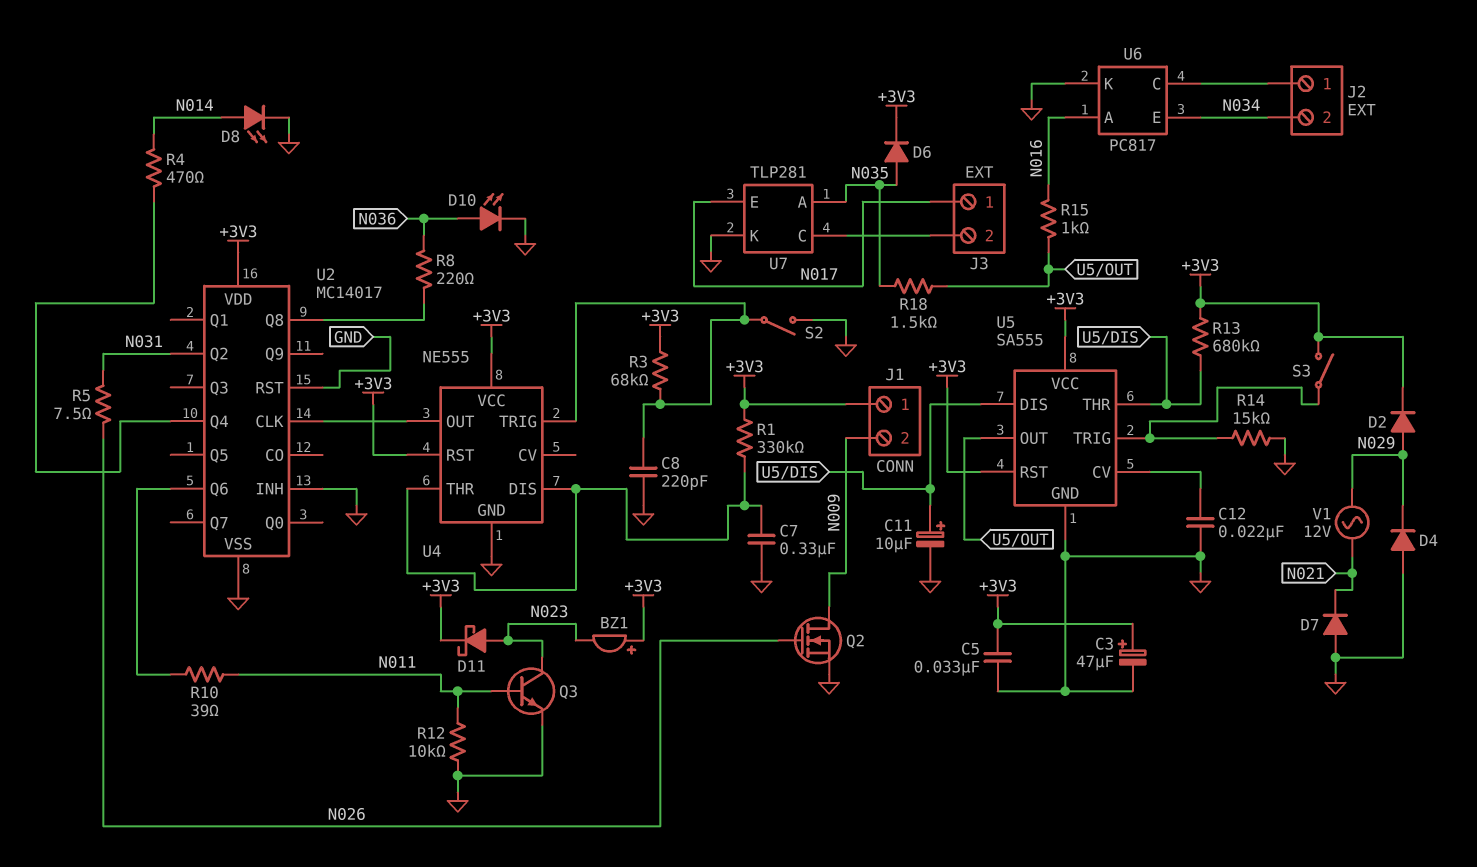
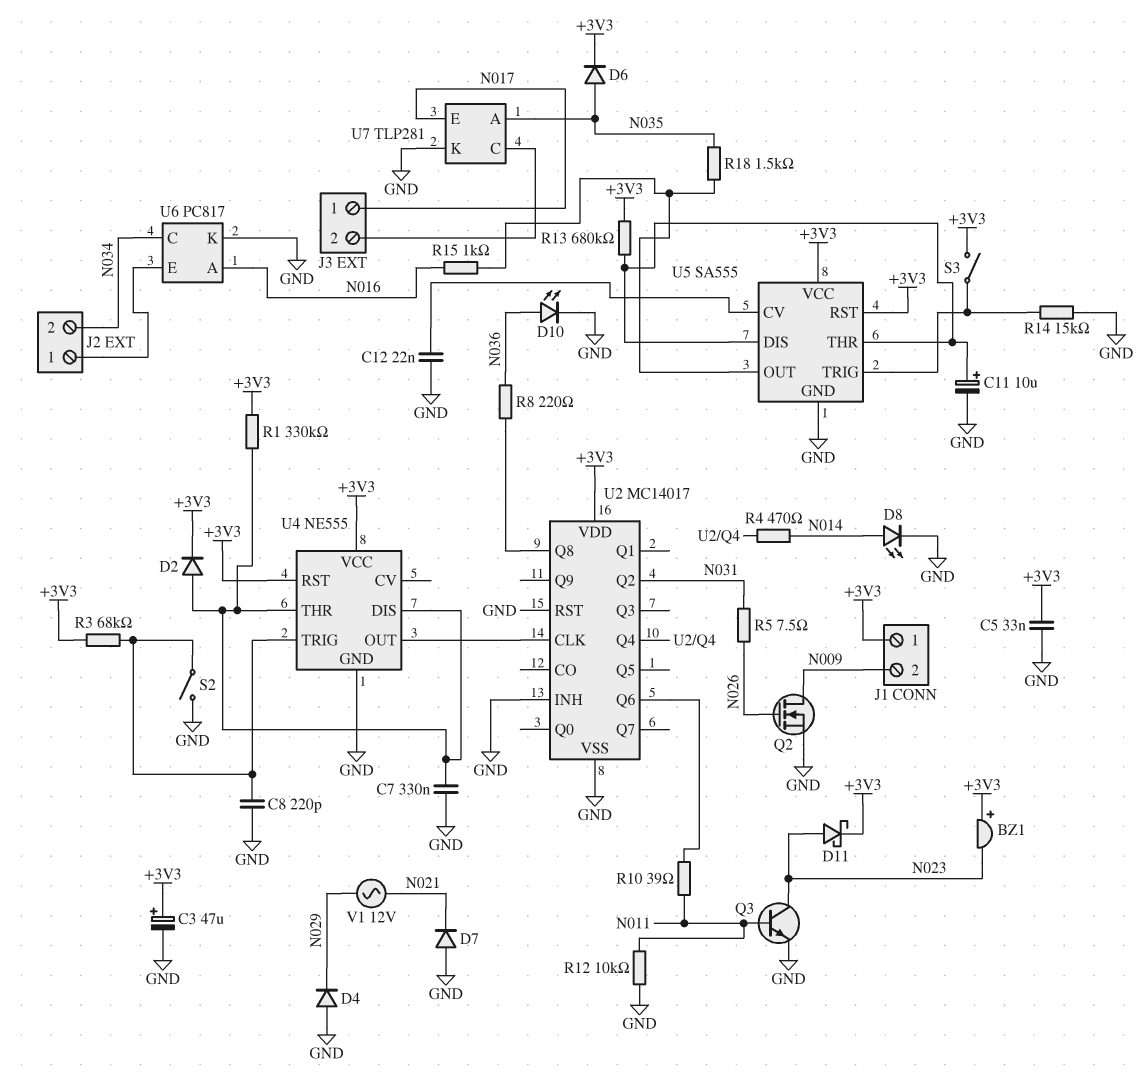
D2: diode (A N029, K +3V3) -> diode (A U4/DIS, K +3V3)
U6 pin C: J2/1 -> N034
U6 pin E: N034 -> J2/1

